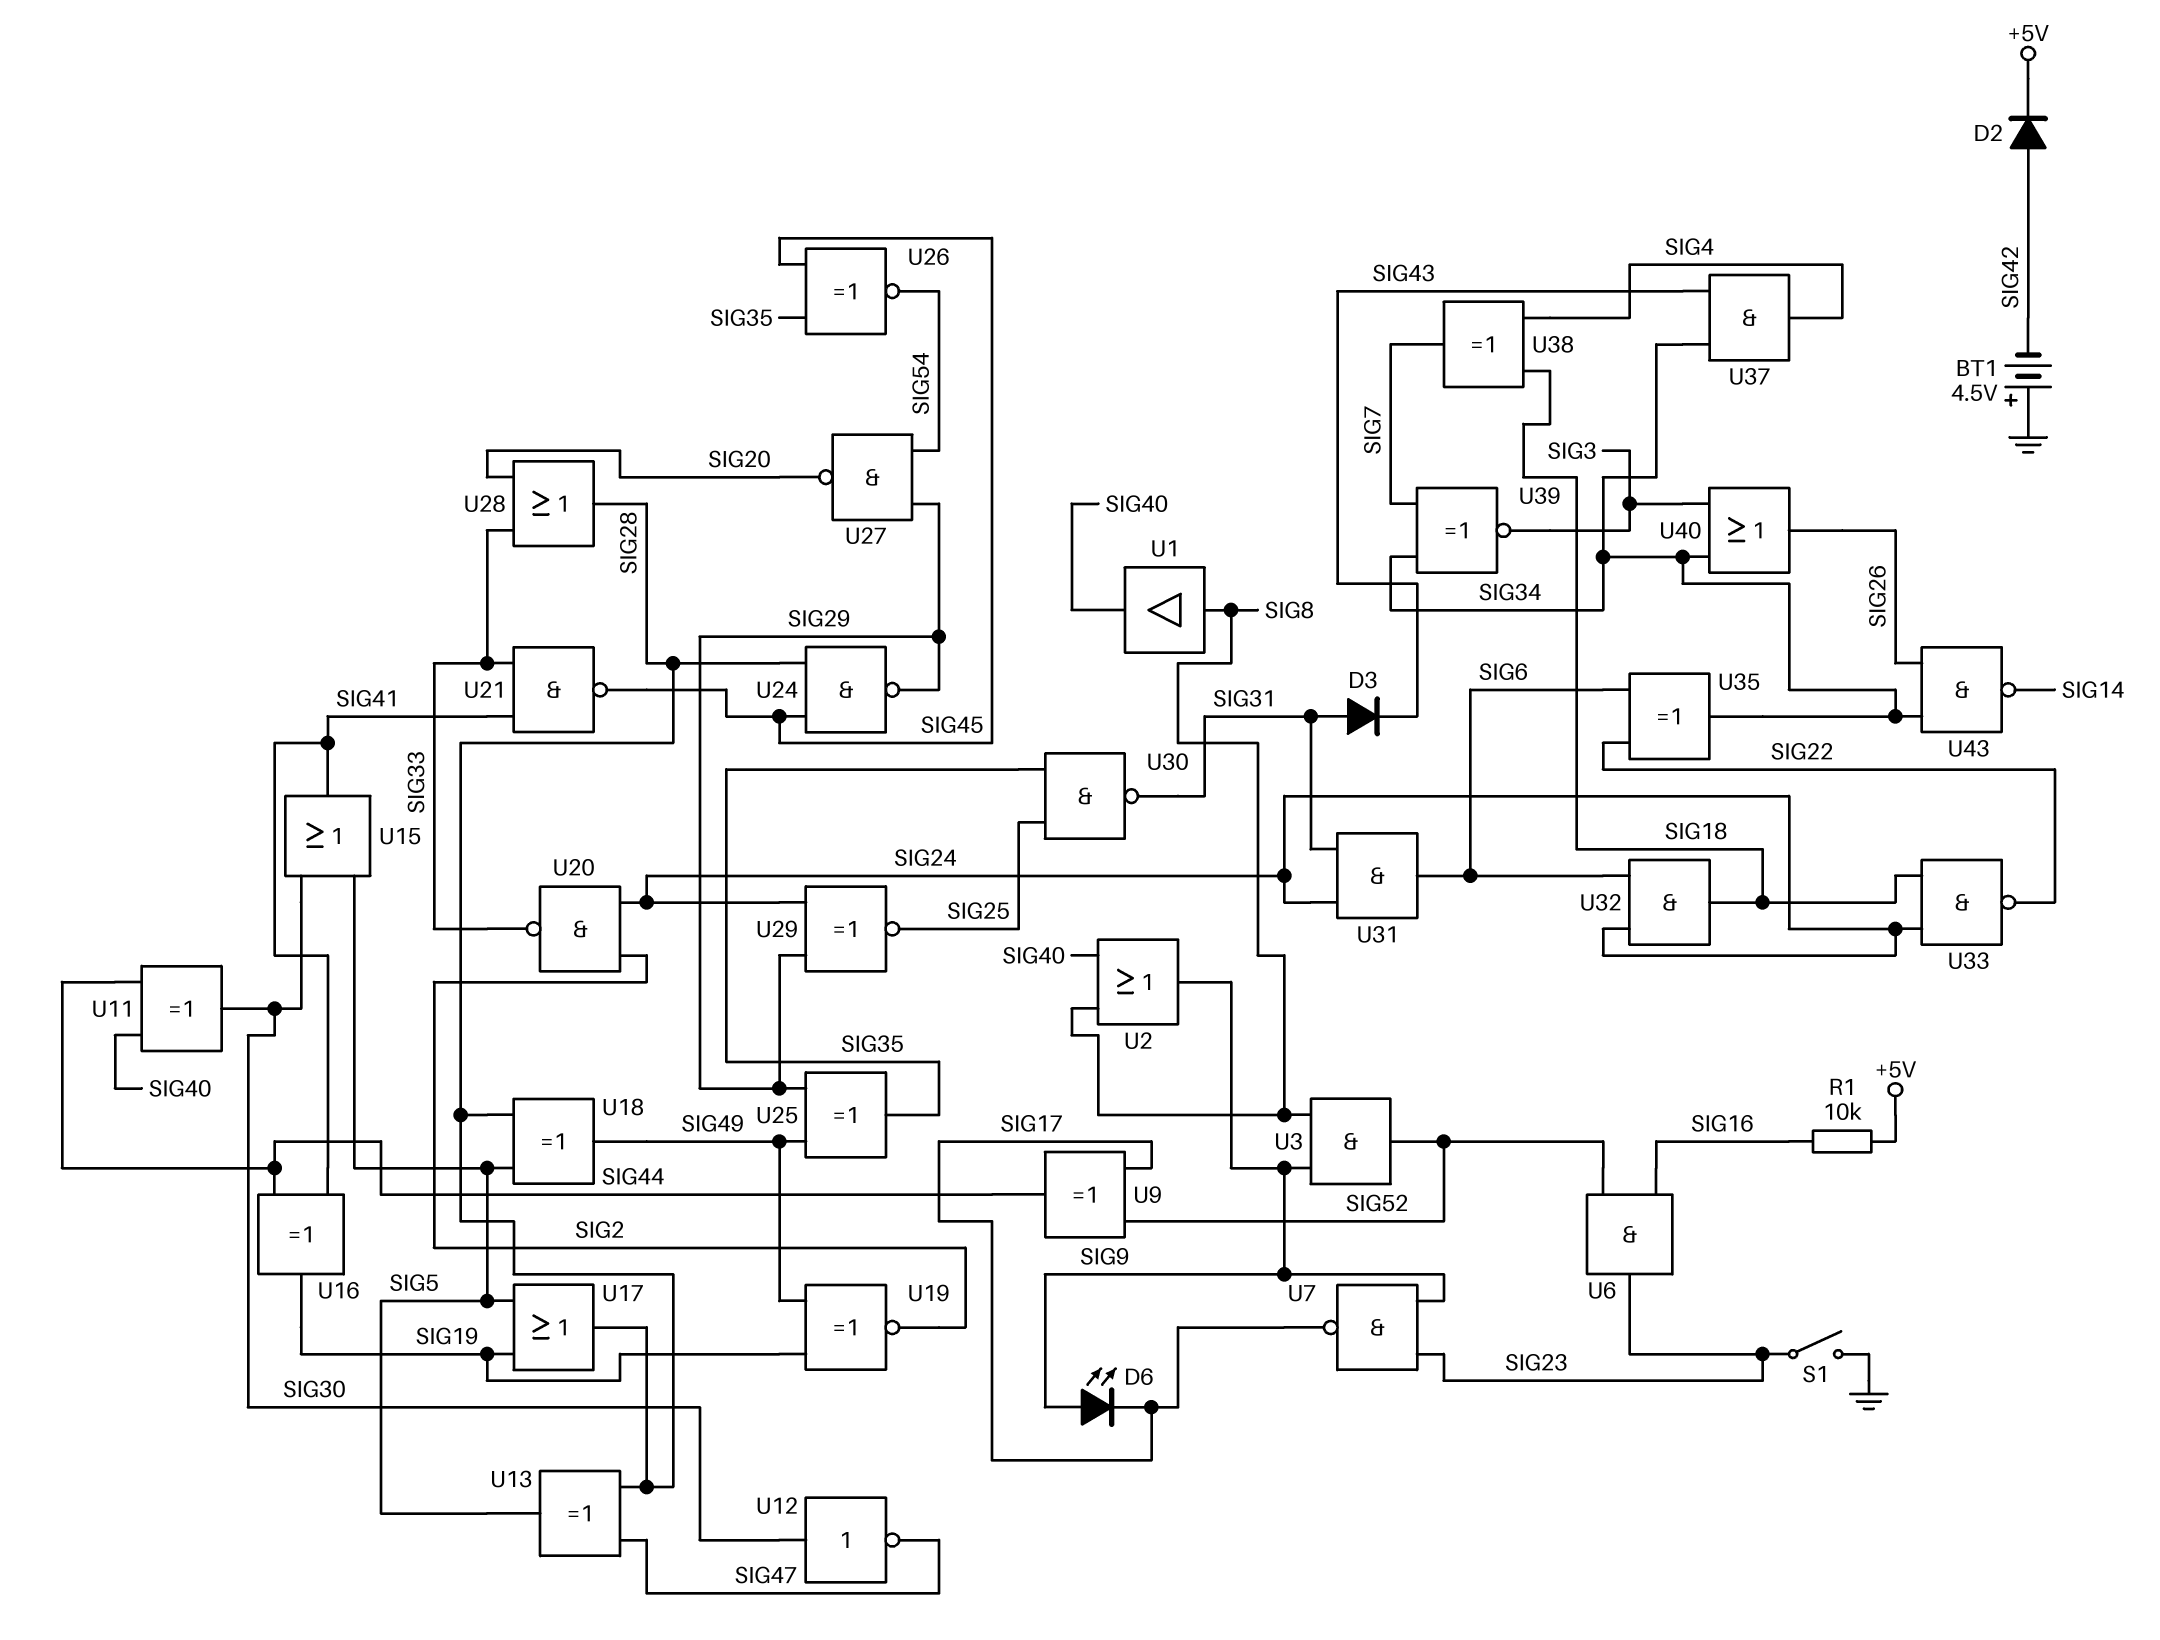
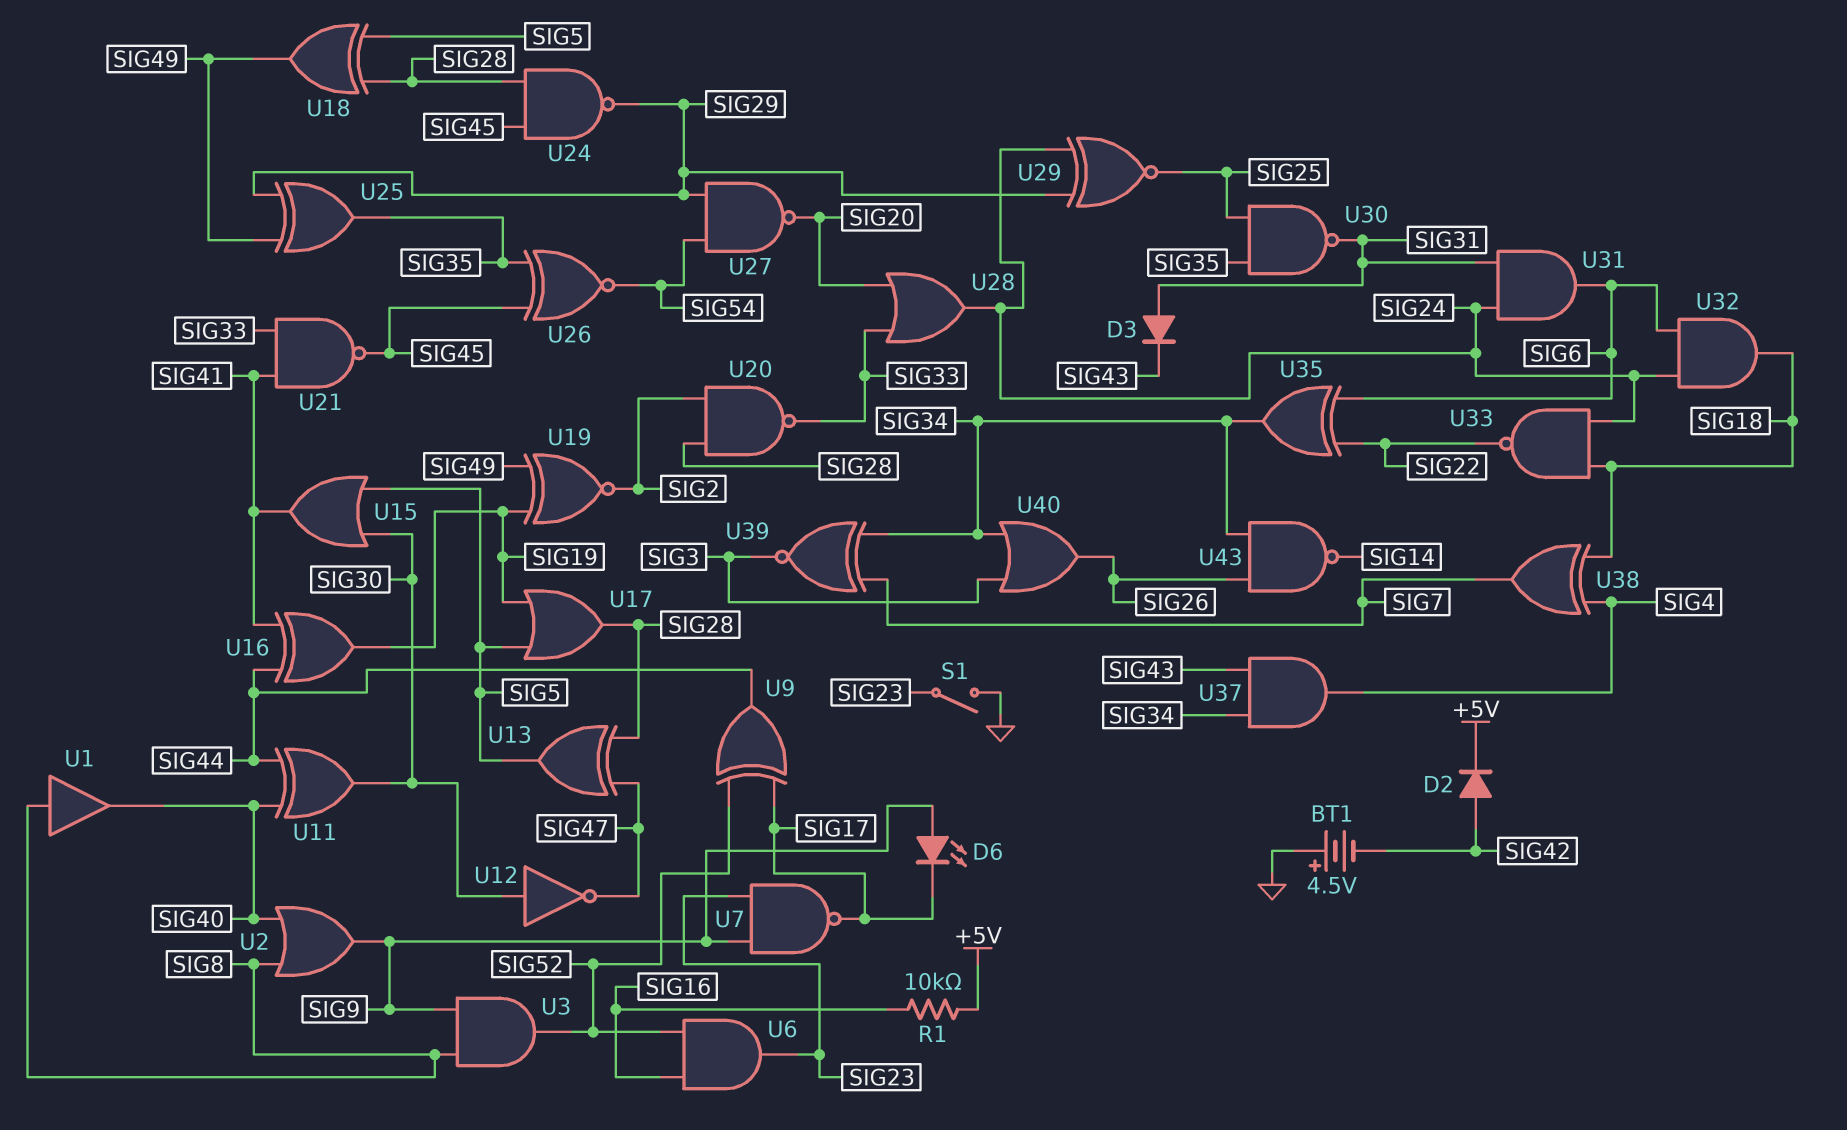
U20: NAND (in SIG2, in SIG24, out SIG33) -> NAND (in SIG2, in SIG28, out SIG33)
U28: OR (in SIG20, in SIG33, out SIG28) -> OR (in SIG20, in SIG33, out SIG24)

